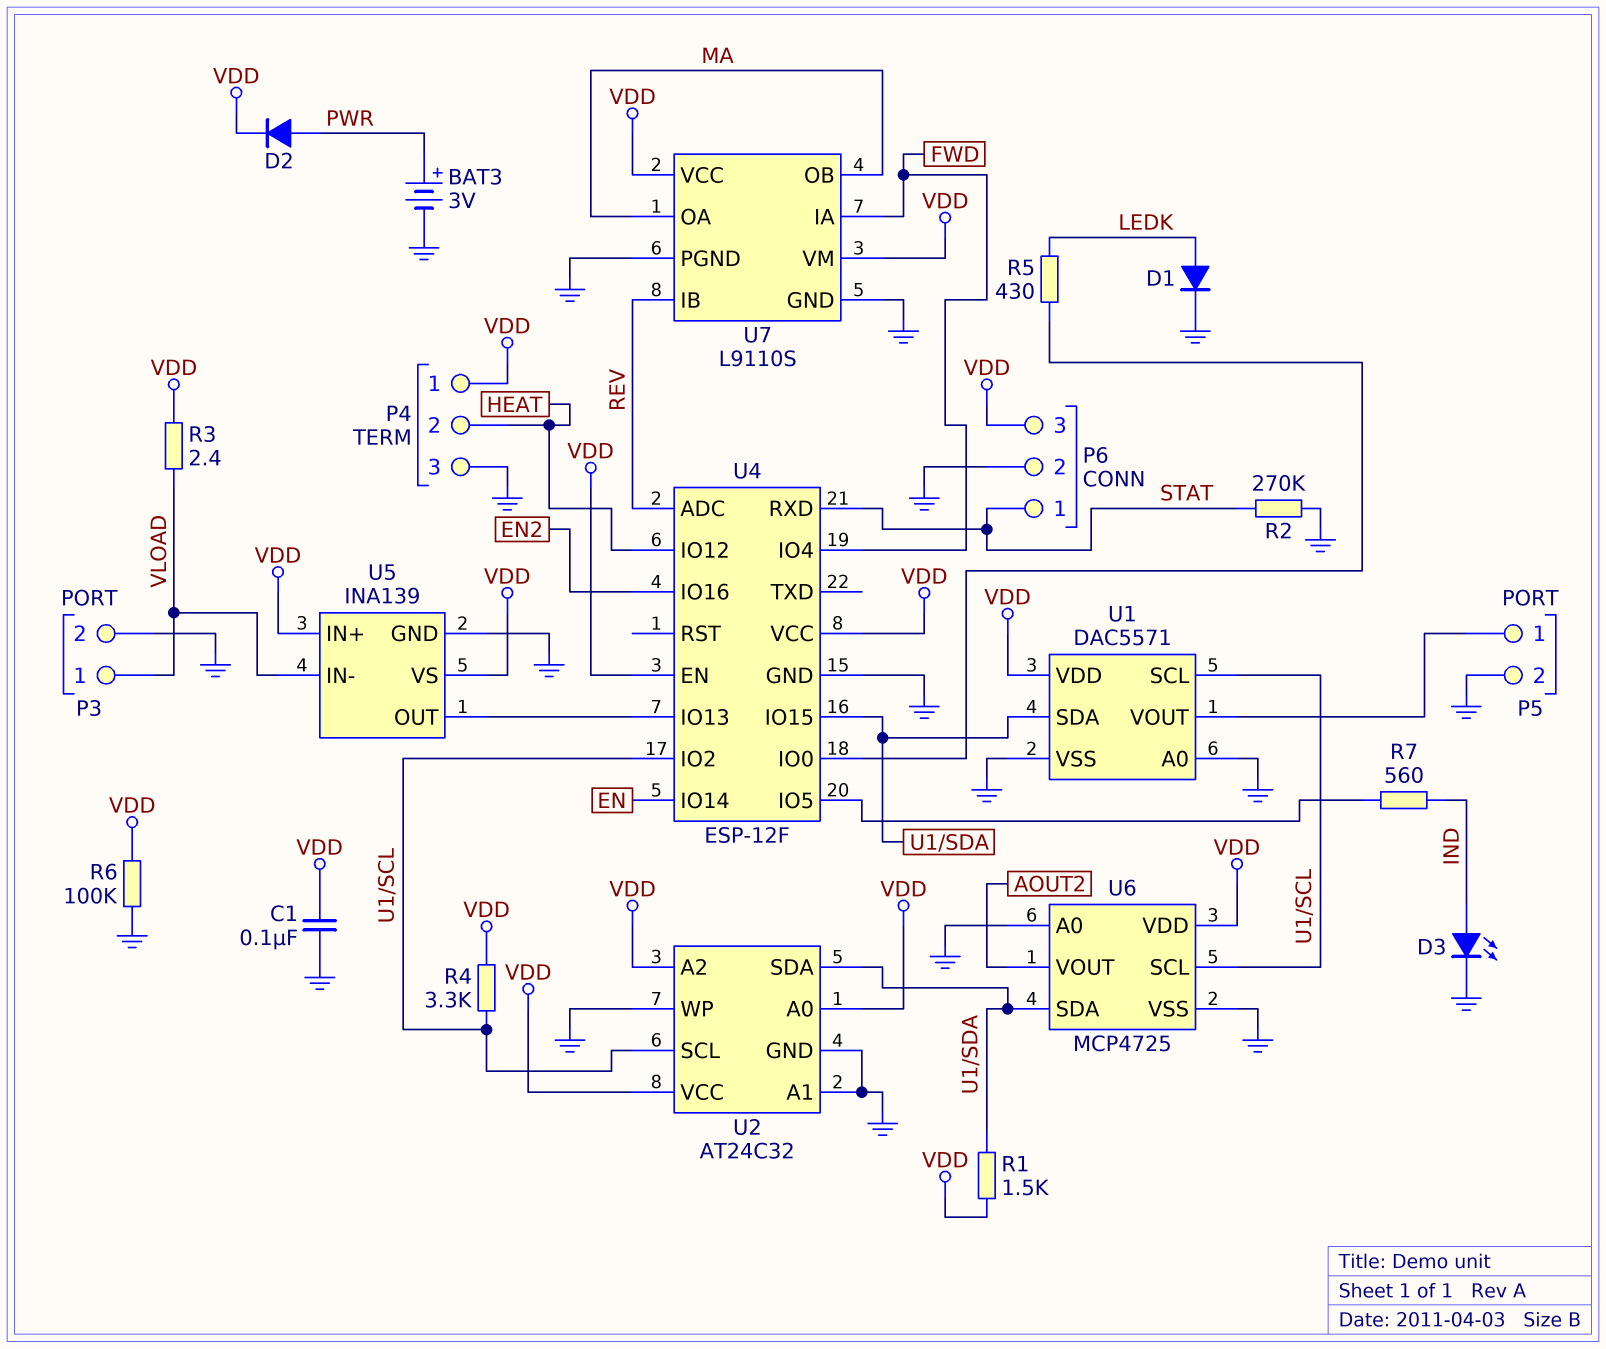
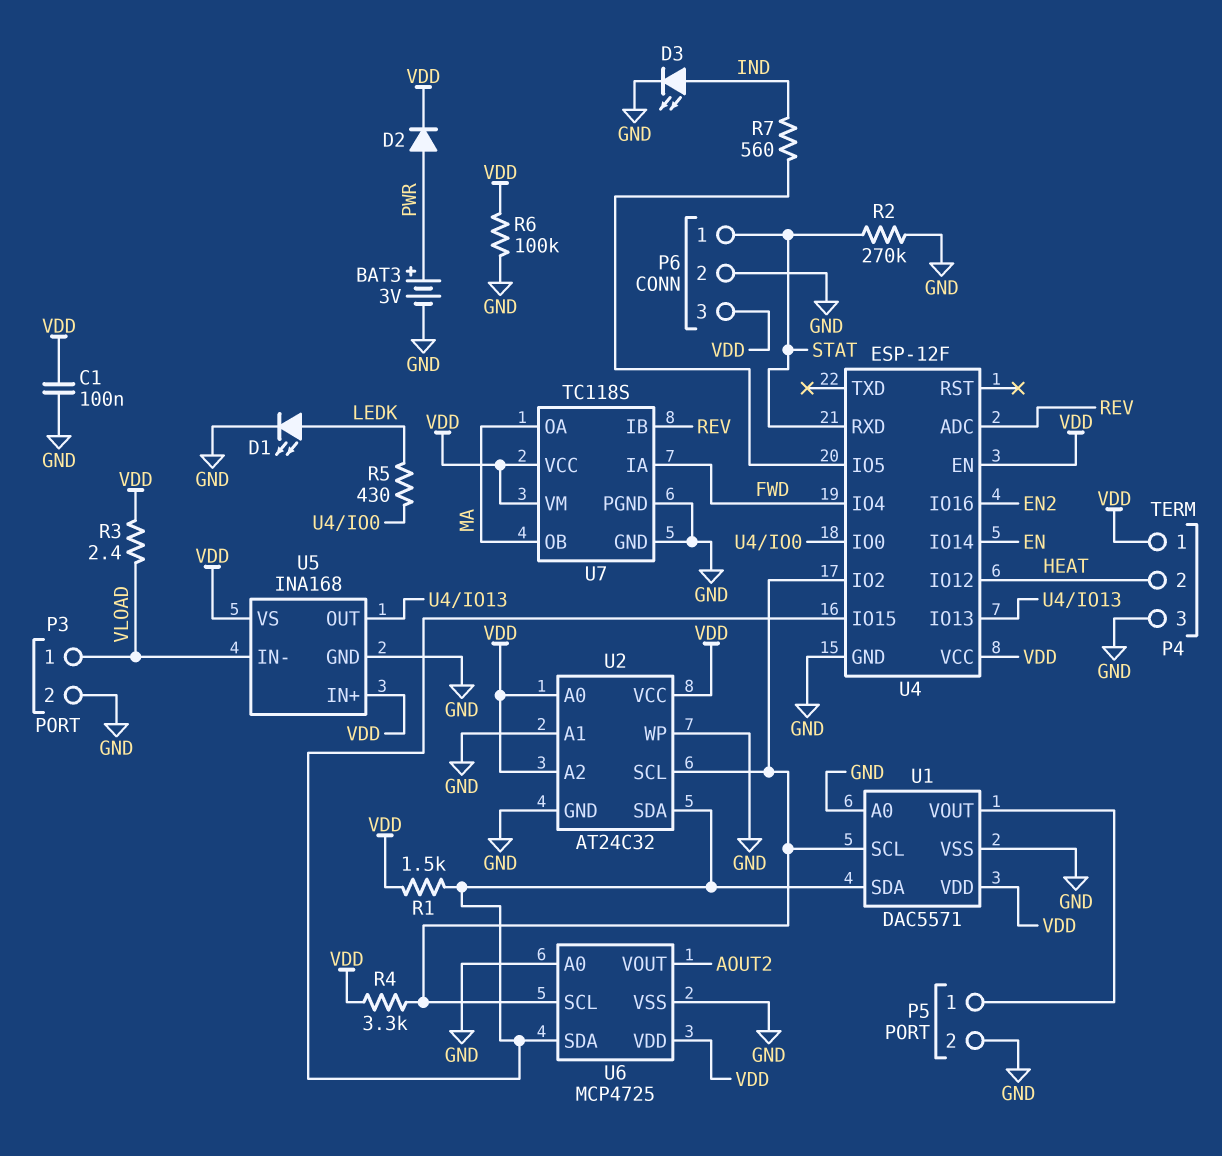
D1: diode (A LEDK, K GND) -> LED (A LEDK, K GND)
U5: INA139 -> INA168
U7: L9110S -> TC118S

